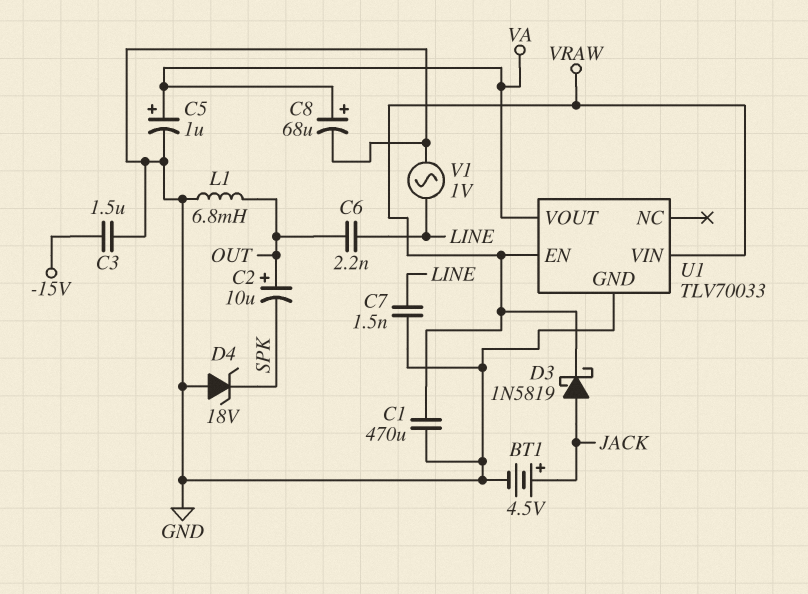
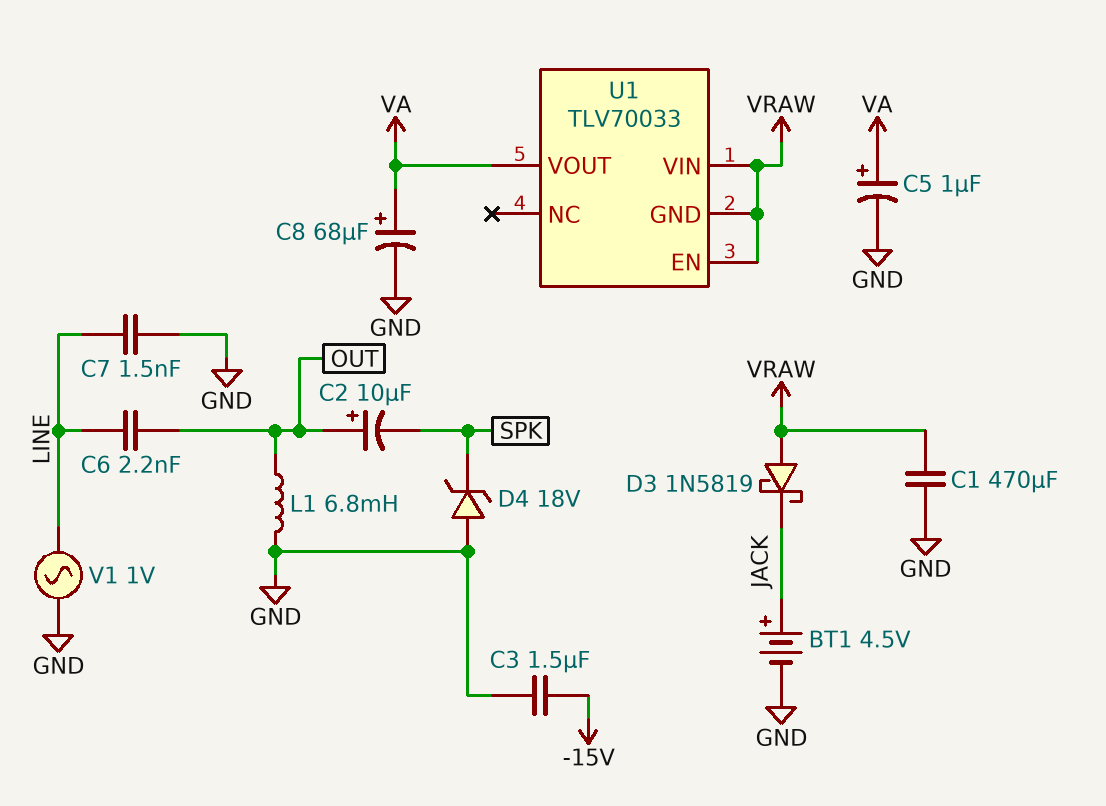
D3: schottky 1N5819 (A JACK, K VRAW) -> schottky 1N5819 (A VRAW, K JACK)
U1 pin GND: GND -> VRAW

